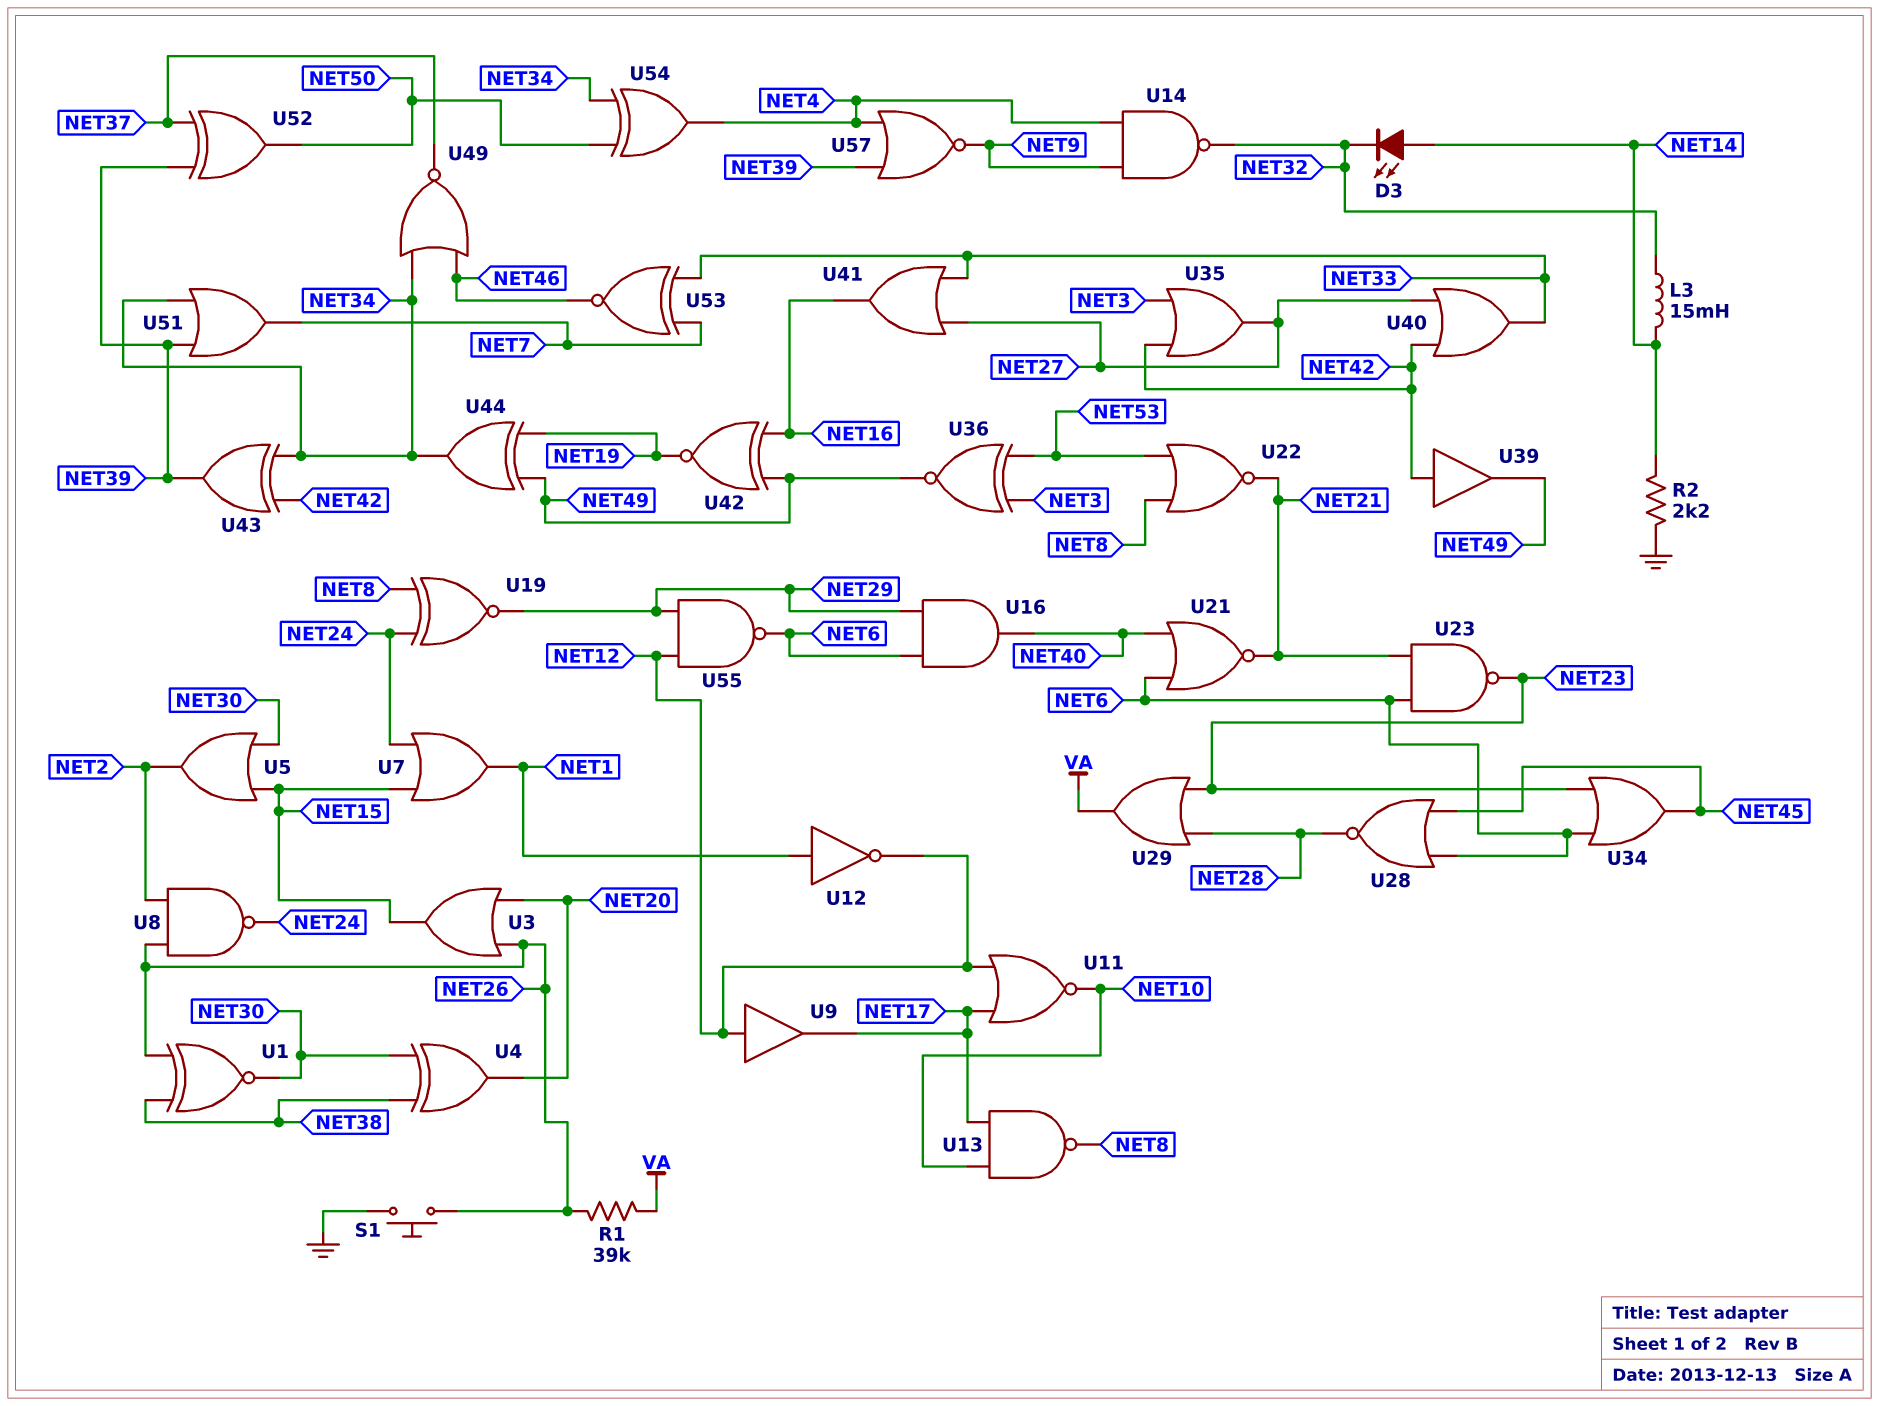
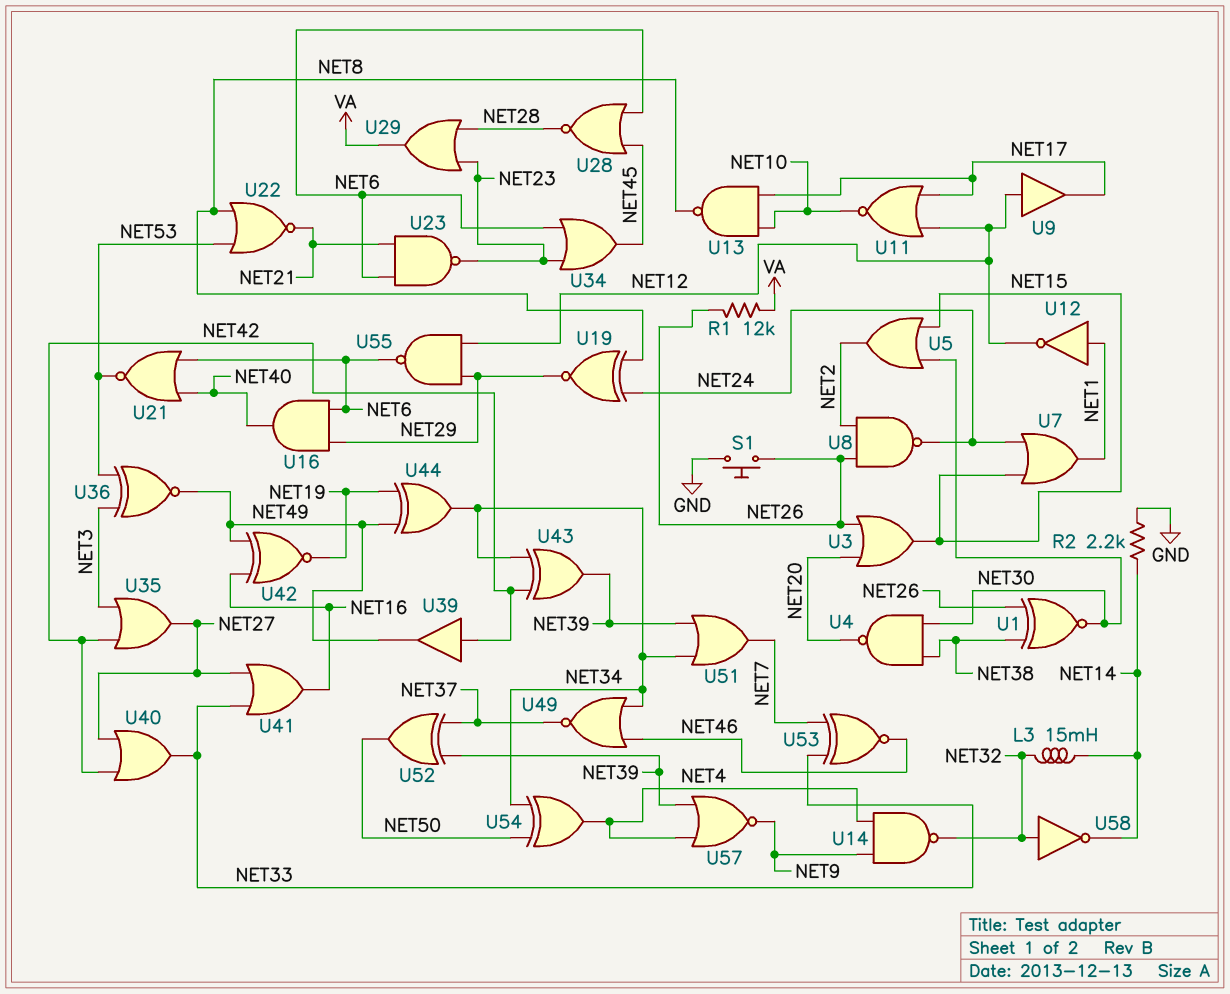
D3: LED (A NET14, K NET32) -> none
R1: 39k (NET26, VA) -> 12k (NET26, VA)
U4: XOR (in NET30, in NET38, out NET20) -> NAND (in NET30, in NET38, out NET20)
U21: NOR (in NET6, in NET40, out NET21) -> NOR (in NET6, in NET40, out NET53)
U58: none -> NOT (in NET32, out NET14)

